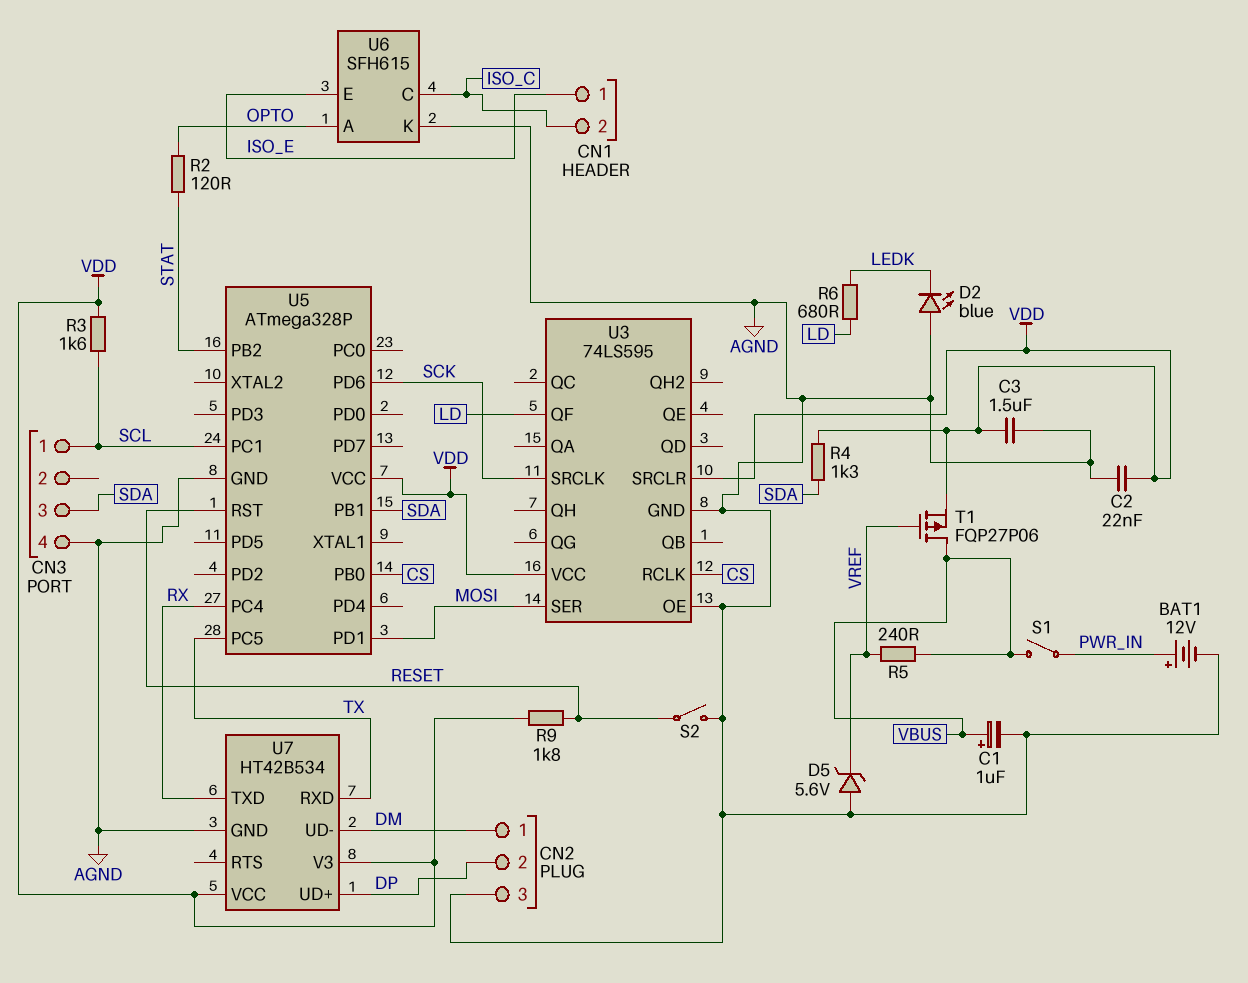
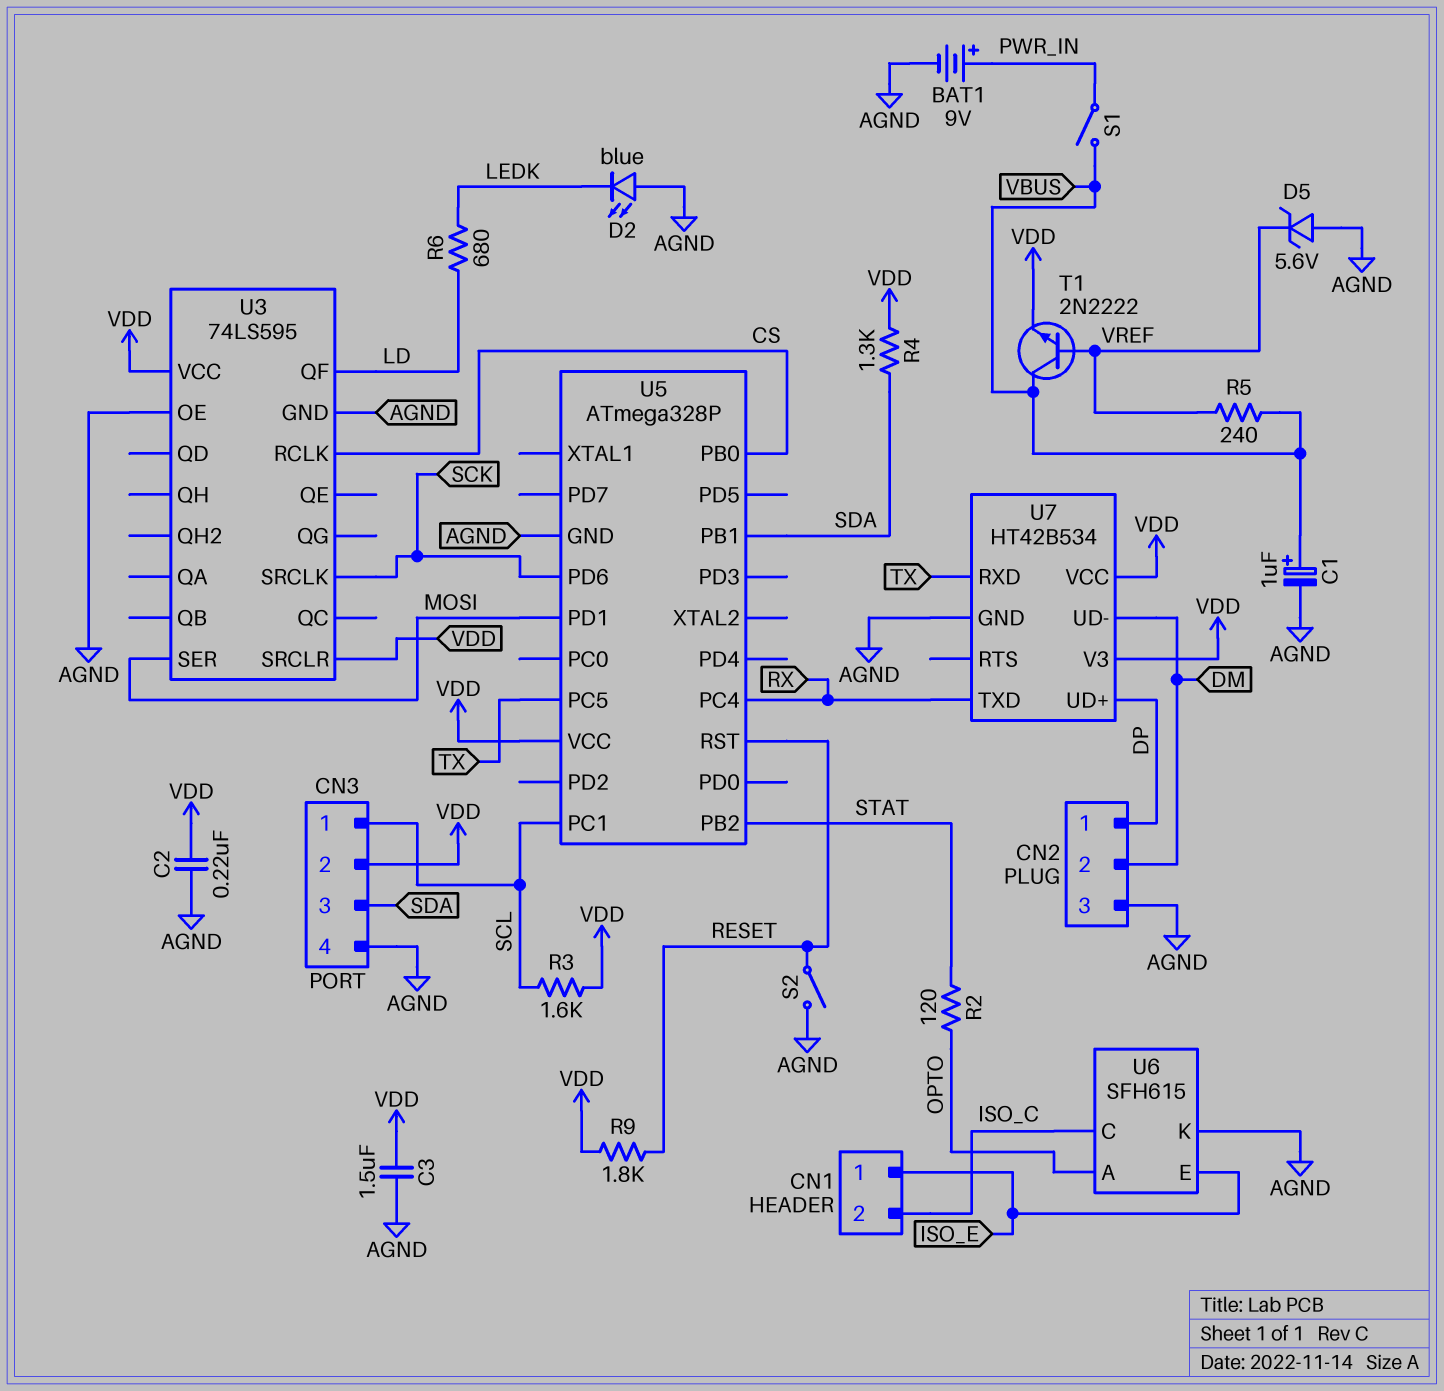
BAT1: 12V (plus PWR_IN, minus AGND) -> 9V (plus PWR_IN, minus AGND)
C2: 22nF (AGND, VDD) -> 220nF (AGND, VDD)
CN2 pin 1: DM -> DP
CN2 pin 2: DP -> DM
CN3 pin 2: none -> VDD
T1: PMOS FQP27P06 (G VREF, D VBUS, S VDD) -> NPN 2N2222 (B VREF, C VBUS, E VDD)

